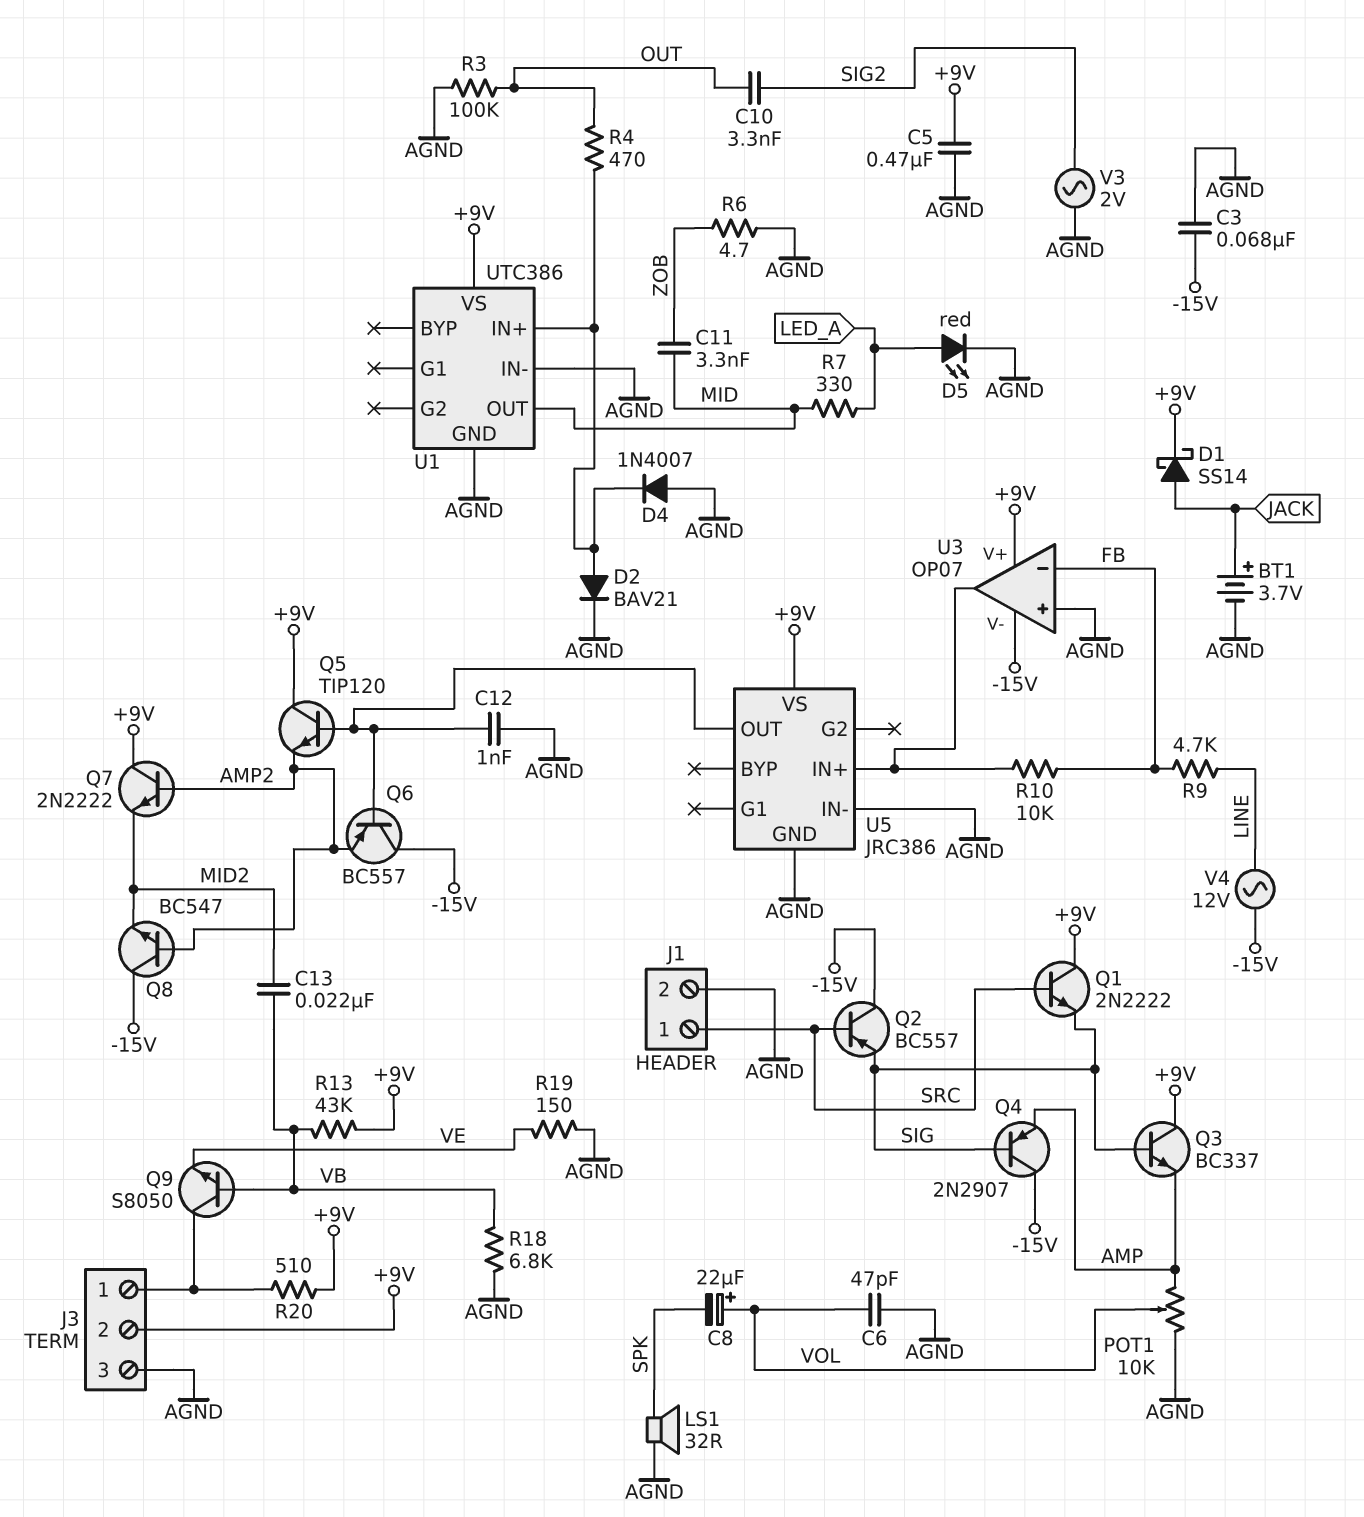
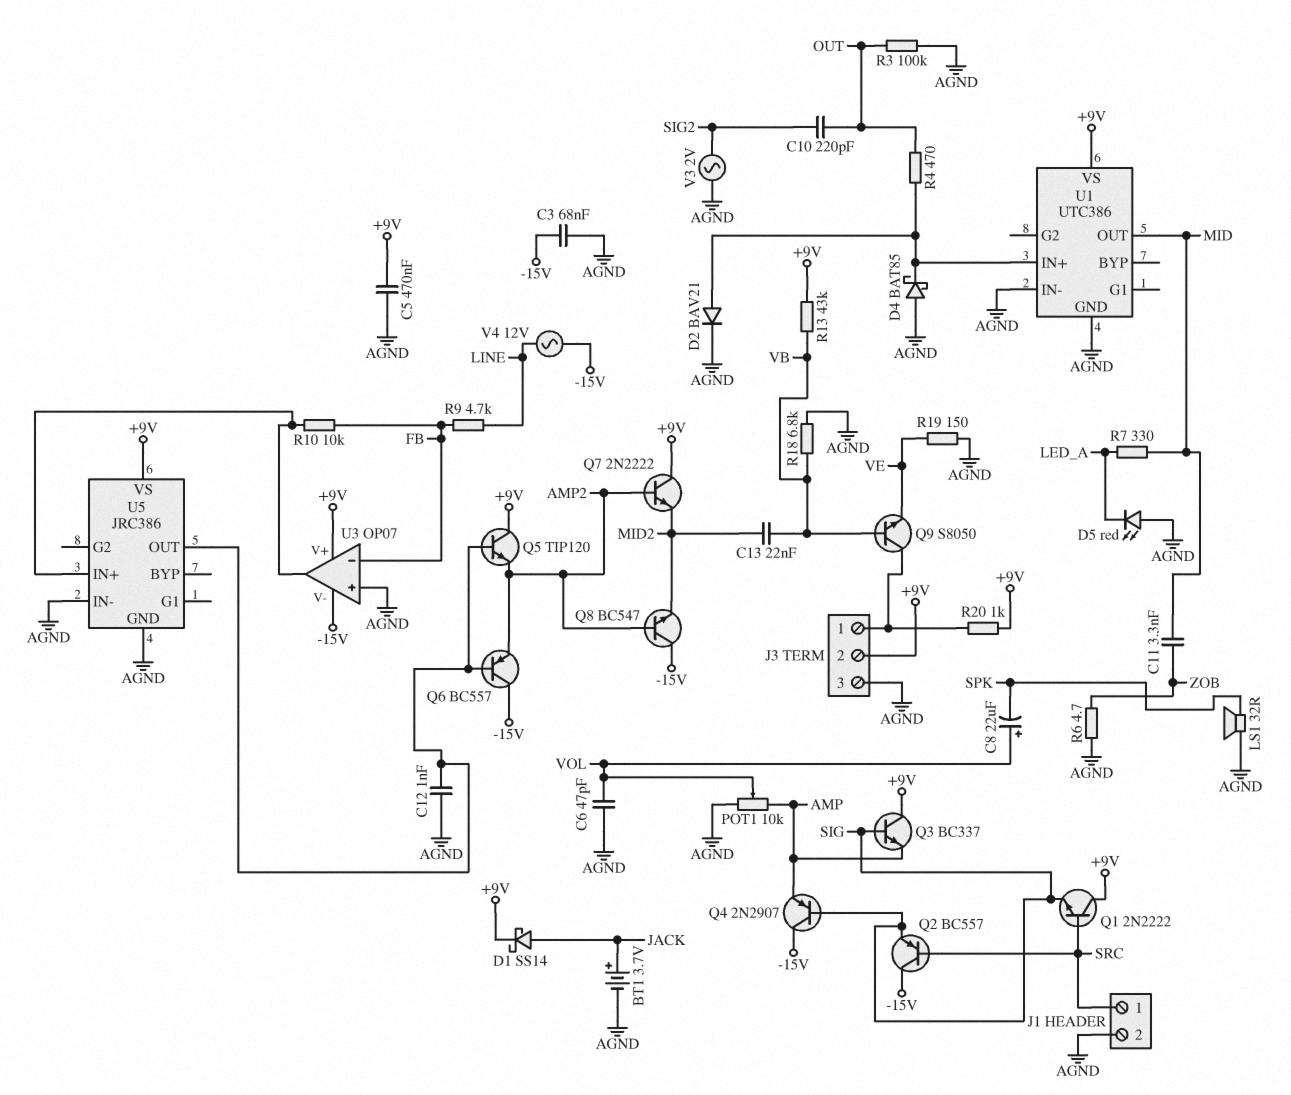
C10: 3.3nF (OUT, SIG2) -> 220pF (OUT, SIG2)
D4: diode 1N4007 (A AGND, K U1/IN+) -> schottky BAT85 (A AGND, K U1/IN+)
D5: LED red (A LED_A, K AGND) -> LED red (A AGND, K LED_A)
R20: 510 (+9V, J3/1) -> 1k (+9V, J3/1)

